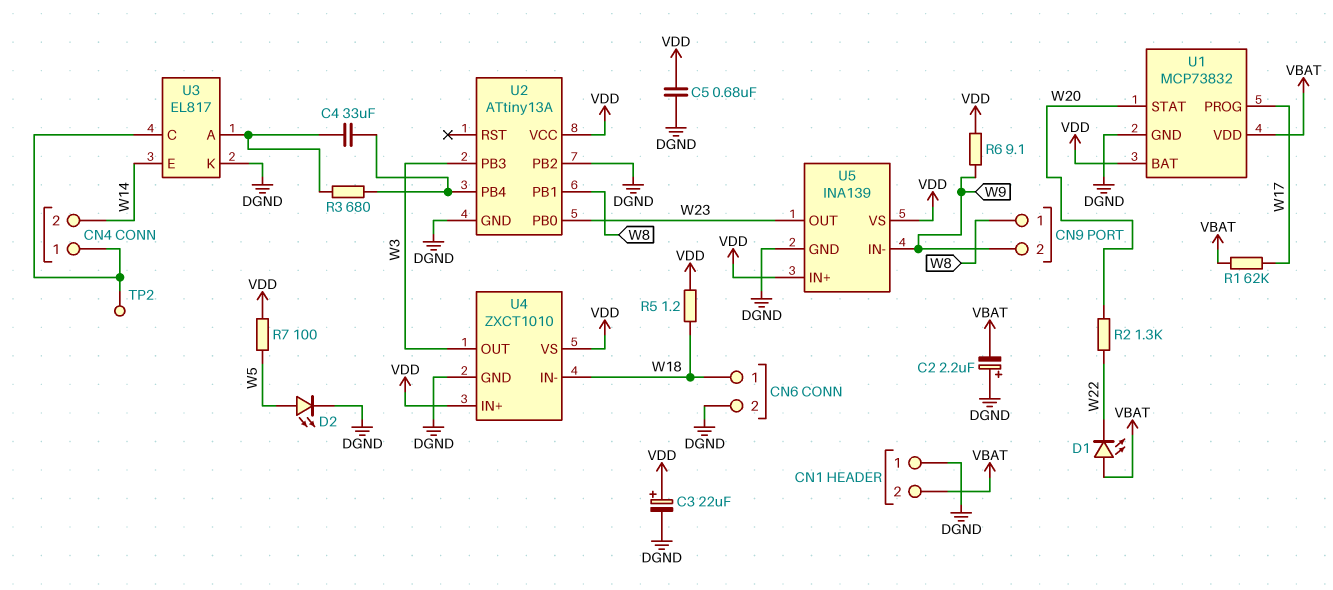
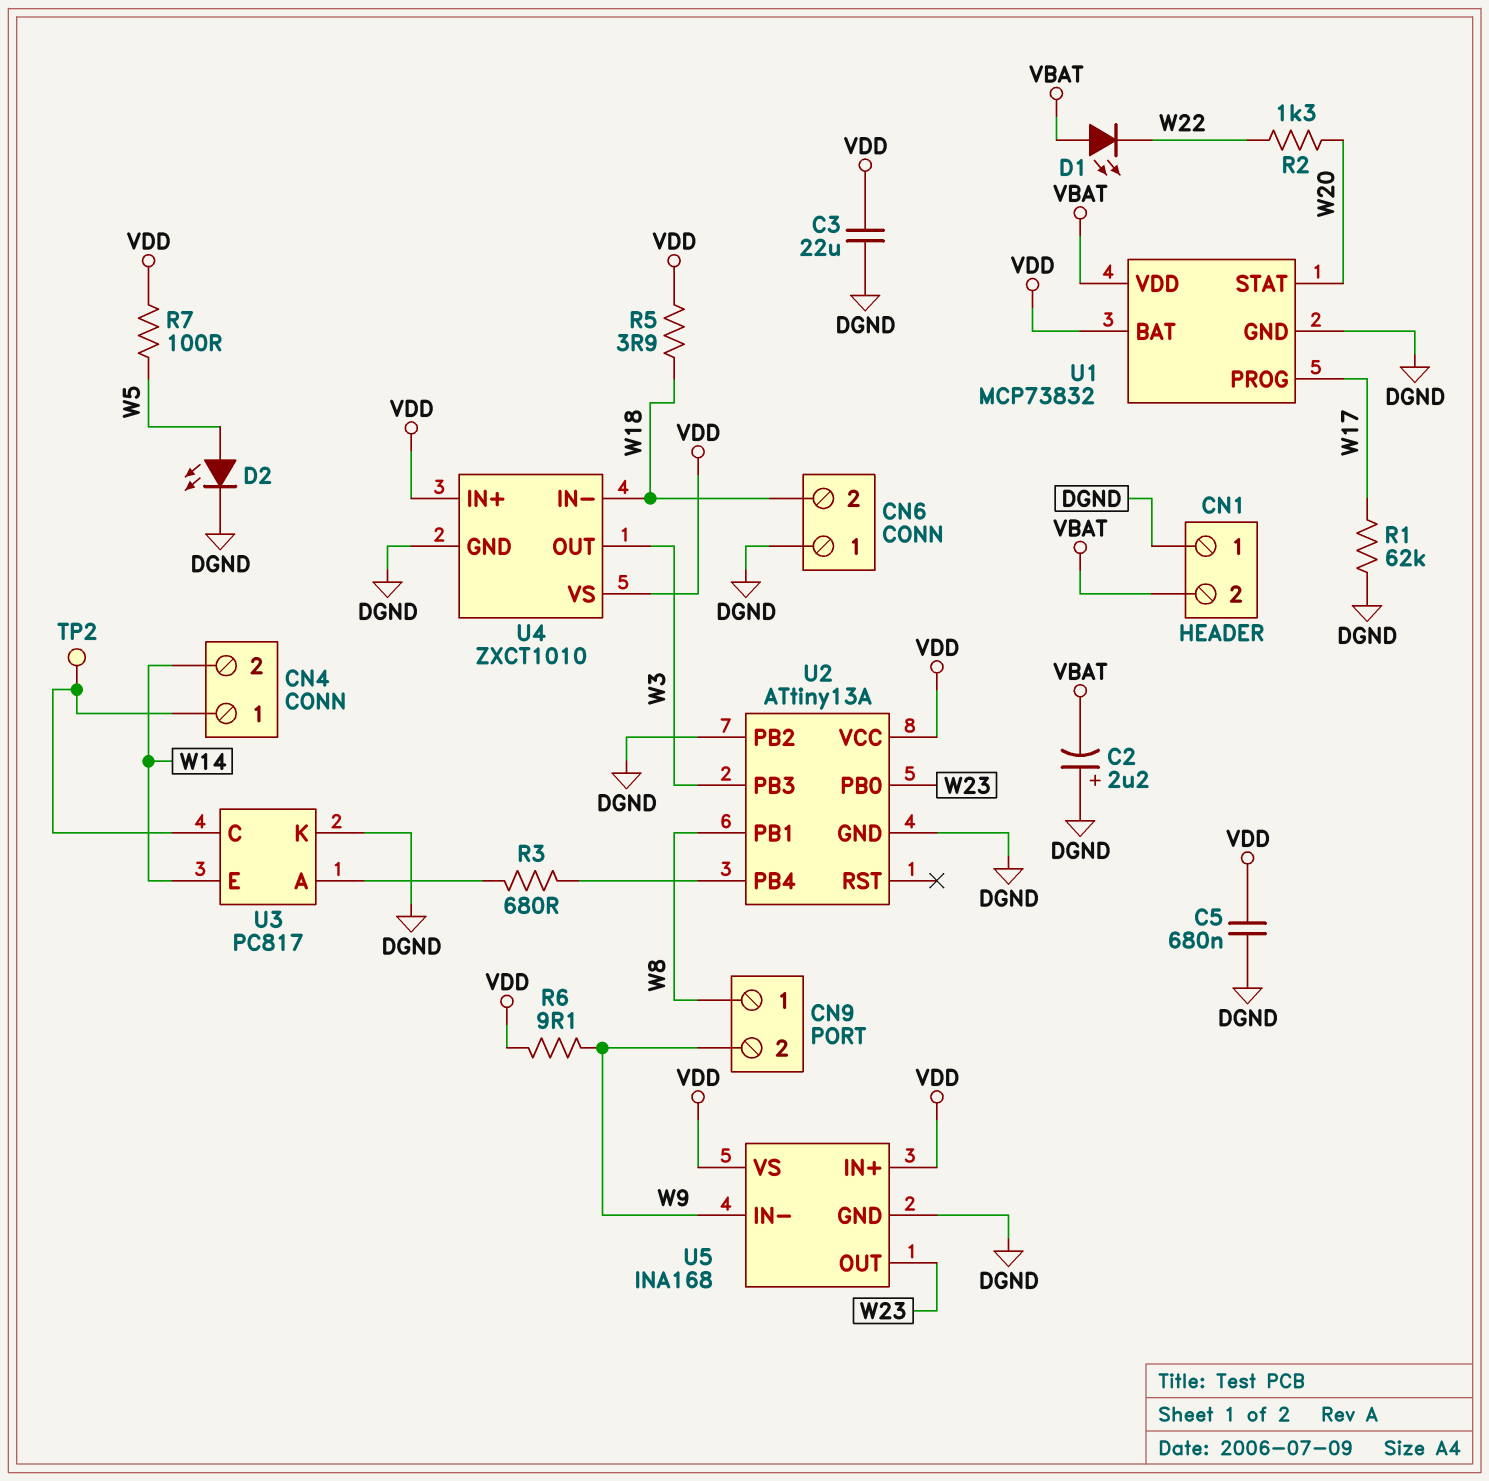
C3: 22uF (plus VDD, minus DGND) -> 22uF (DGND, VDD)
C4: 33uF (U2/PB4, U3/A) -> none
CN6 pin 1: W18 -> DGND
CN6 pin 2: DGND -> W18
R1: 62k (VBAT, W17) -> 62k (DGND, W17)
R5: 1.2 (VDD, W18) -> 3.9 (VDD, W18)
U3: EL817 -> PC817
U5: INA139 -> INA168

